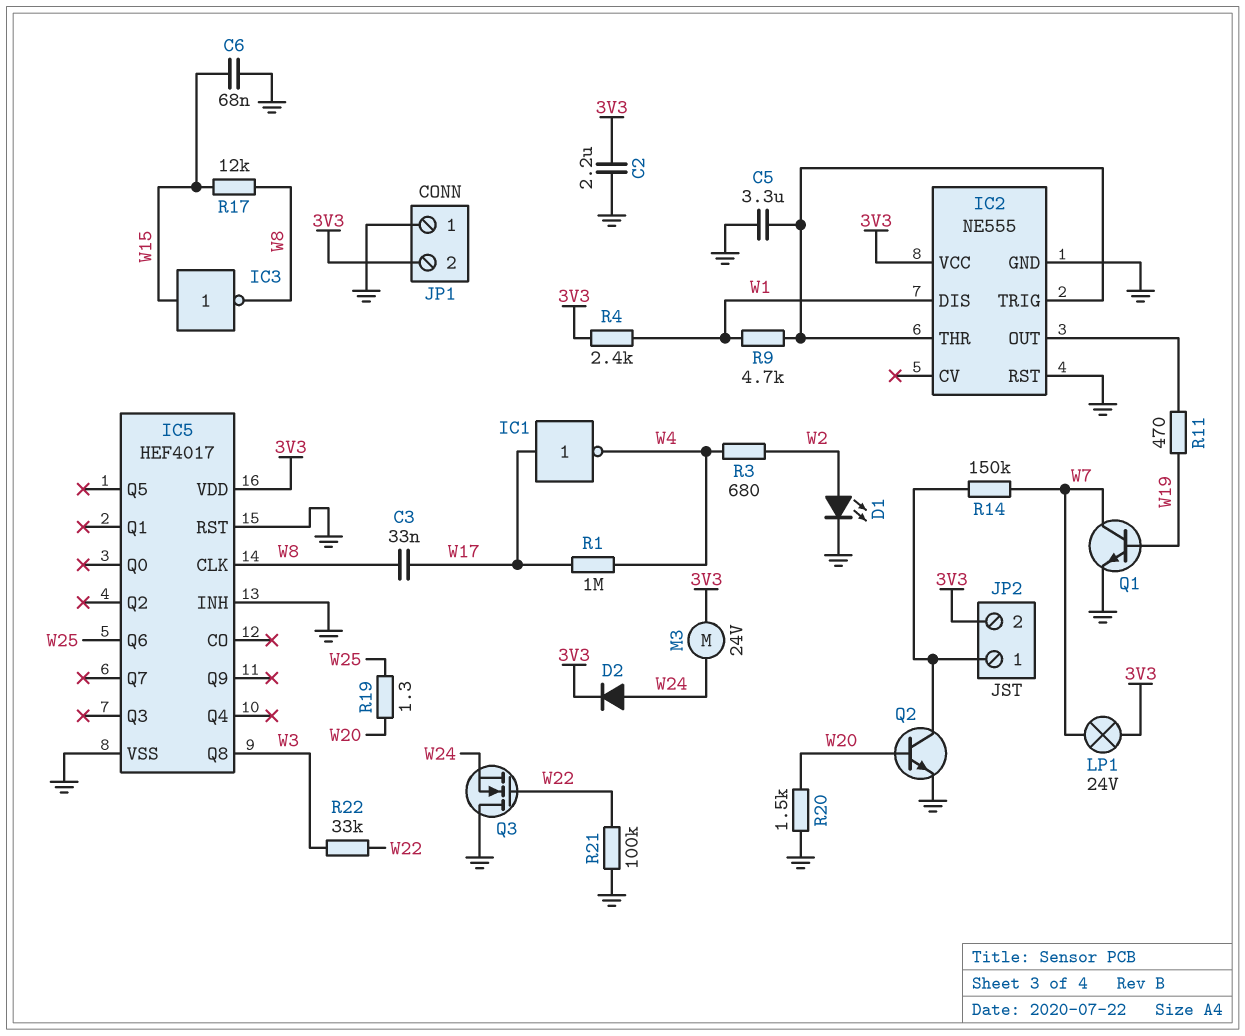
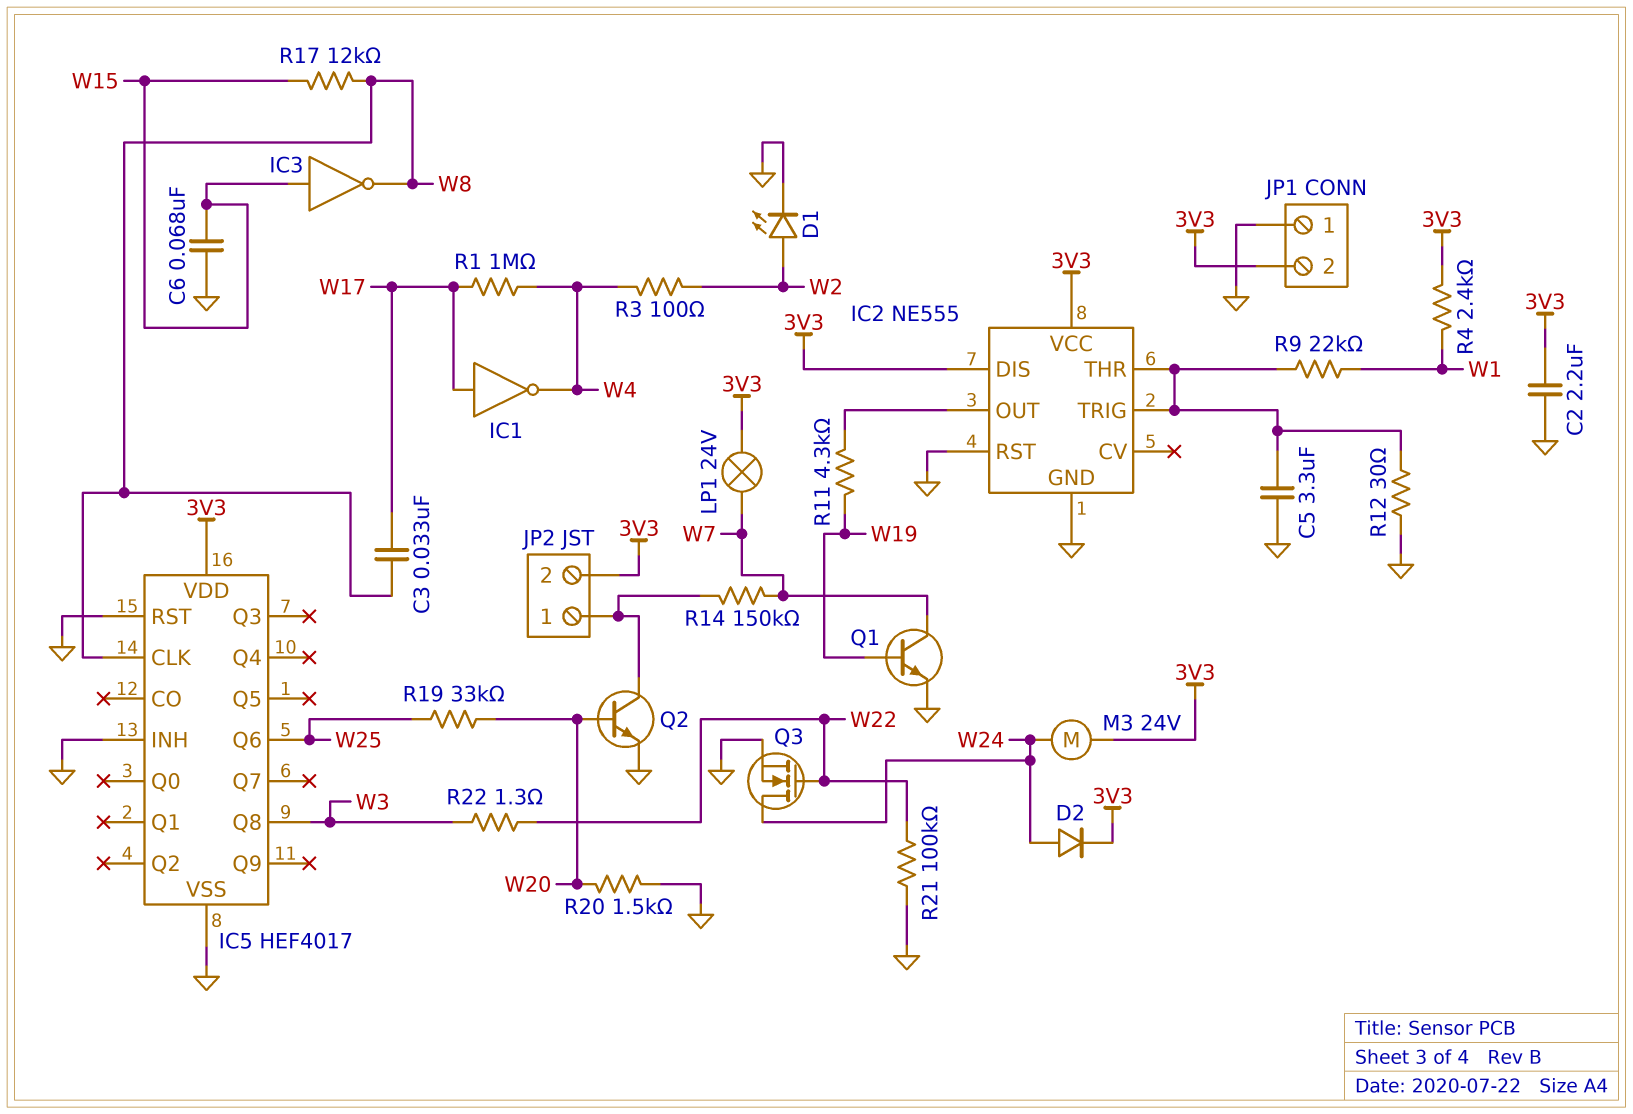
IC2 pin DIS: W1 -> 3V3
Q3: NMOS (G W22, D GND, S W24) -> NMOS (G W22, D W24, S GND)
R3: 680 (W2, W4) -> 100 (W2, W4)
R9: 4.7k (IC2/THR, W1) -> 22k (IC2/THR, W1)
R11: 470 (IC2/OUT, W19) -> 4.3k (IC2/OUT, W19)
R12: none -> 30 (GND, IC2/THR)
R19: 1.3 (W20, W25) -> 33k (W20, W25)
R22: 33k (W3, W22) -> 1.3 (W3, W22)

